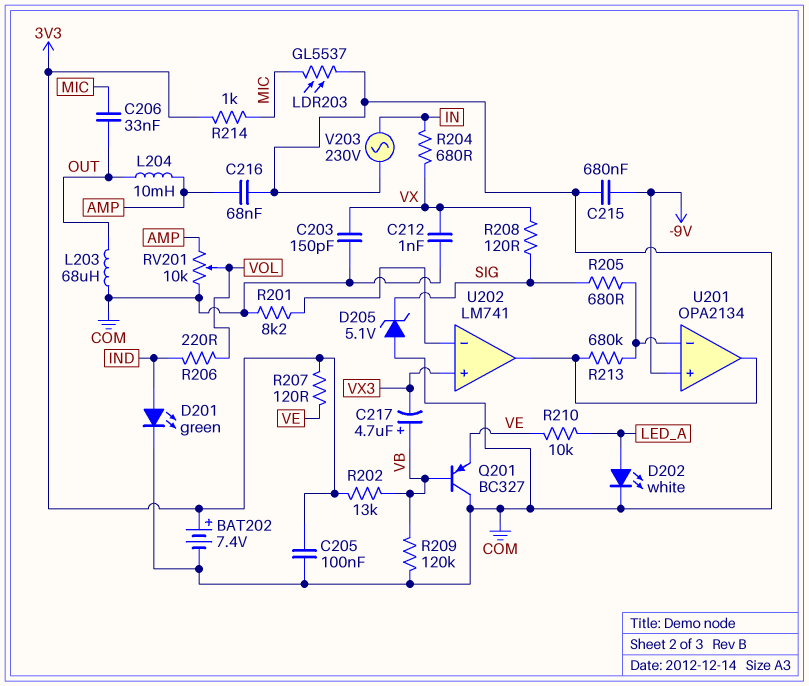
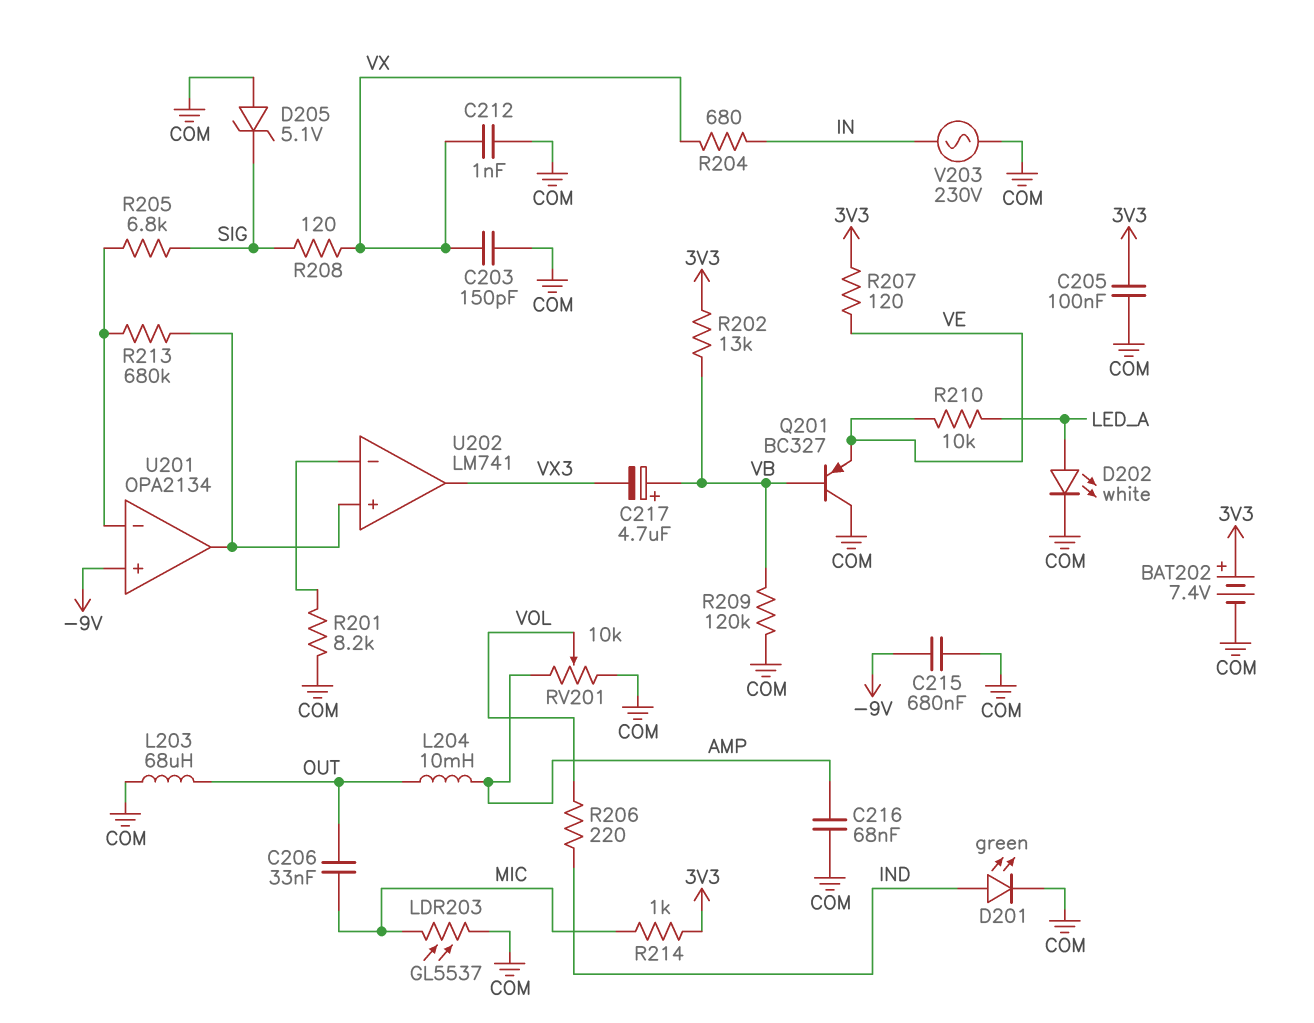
R205: 680 (SIG, U201/in-) -> 6.8k (SIG, U201/in-)
U202 pin in+: VX3 -> U201/out
U202 pin out: U201/out -> VX3

